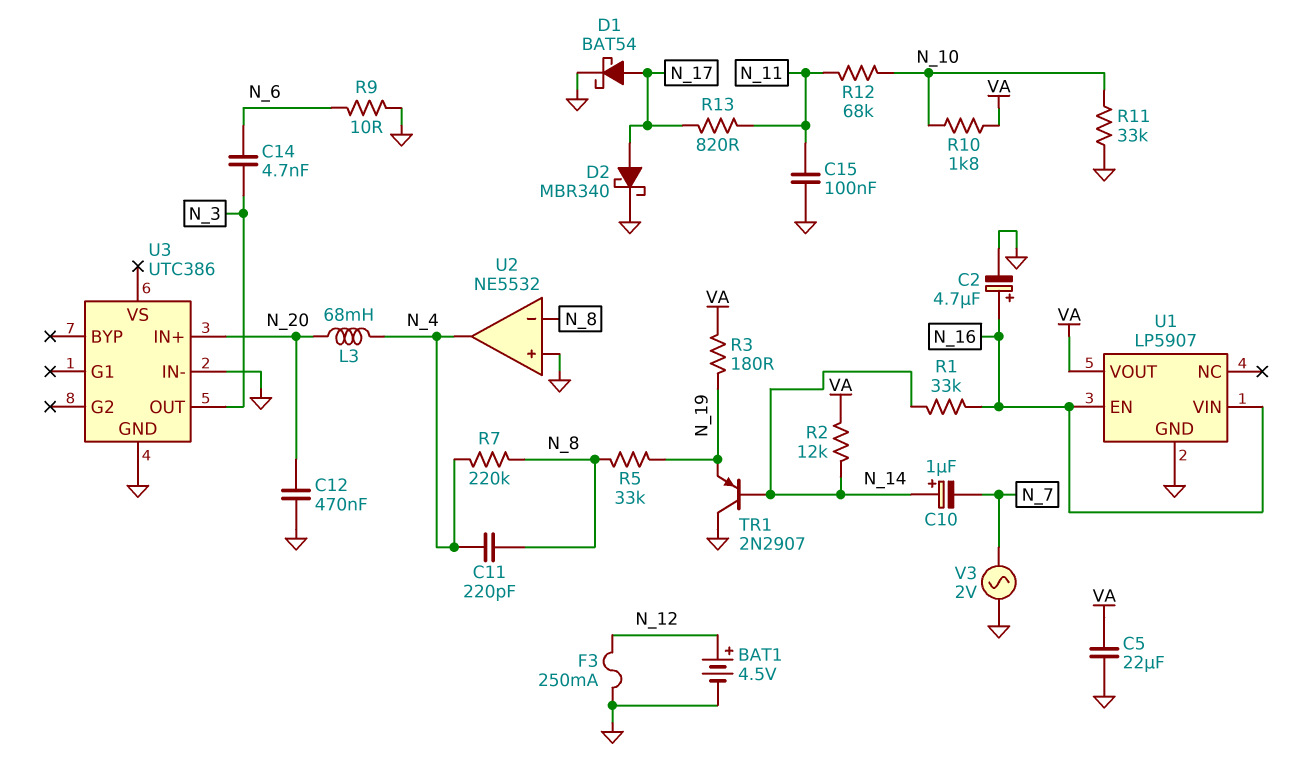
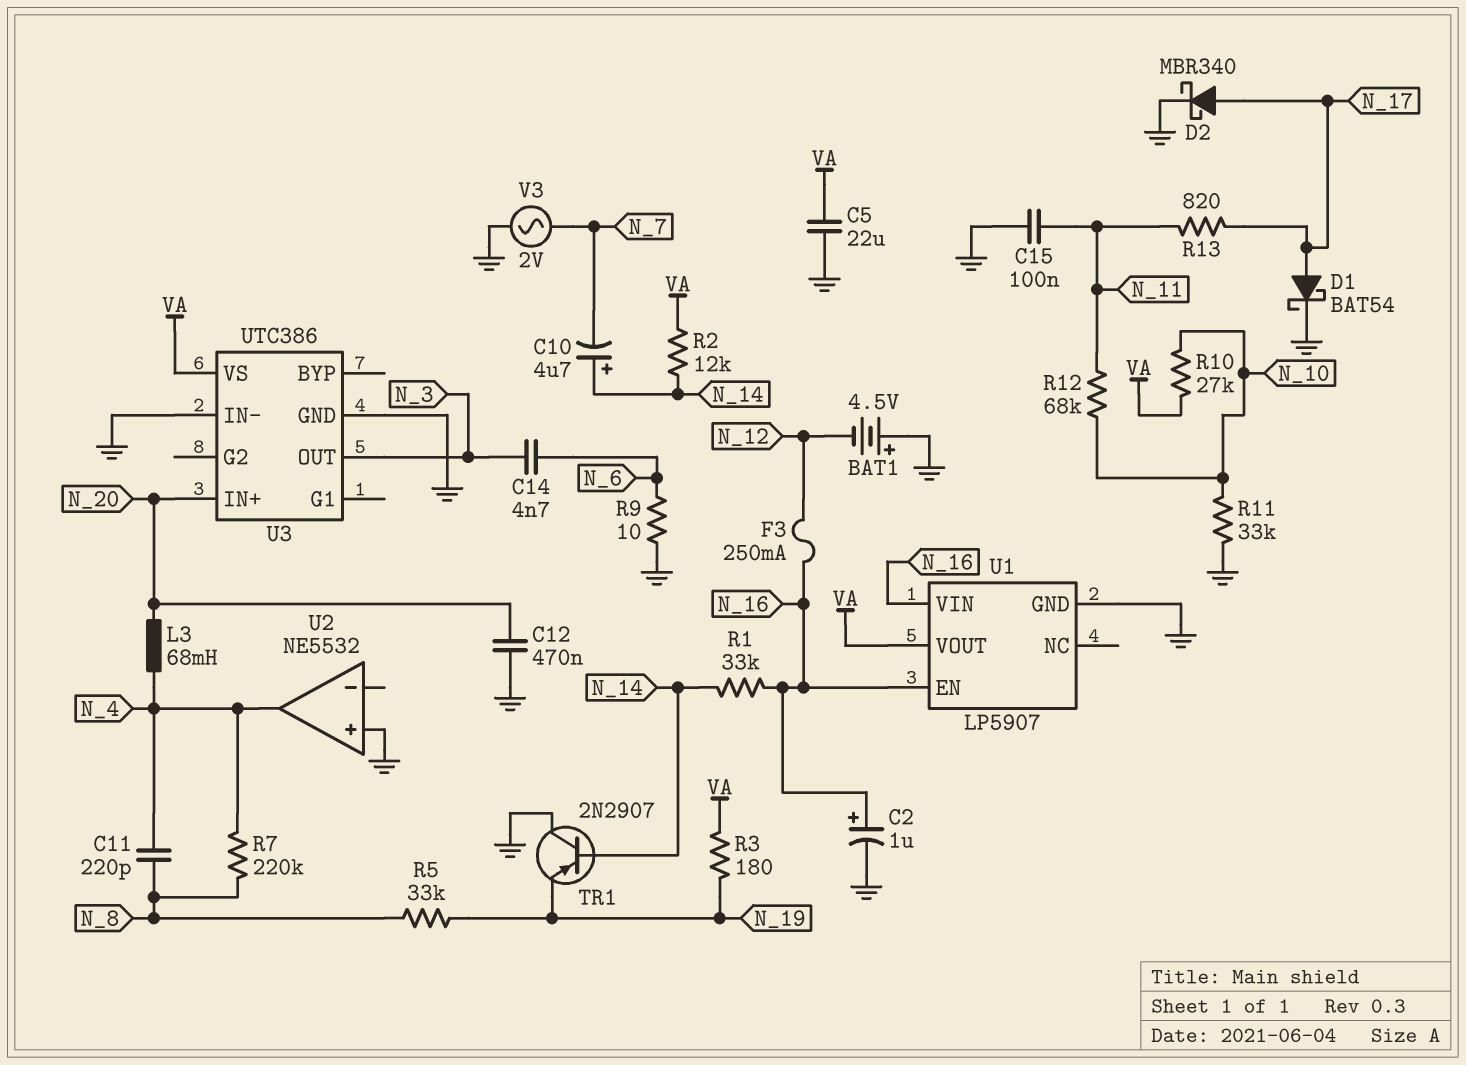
BAT1: 4.5V (plus N_12, minus GND) -> 4.5V (plus GND, minus N_12)
C2: 4.7uF (plus N_16, minus GND) -> 1uF (plus N_16, minus GND)
C10: 1uF (plus N_14, minus N_7) -> 4.7uF (plus N_14, minus N_7)
F3: 250mA (GND, N_12) -> 250mA (N_12, N_16)
R10: 1.8k (N_10, VA) -> 27k (N_10, VA)
U2 pin in-: N_8 -> none
U3 pin VS: none -> VA

